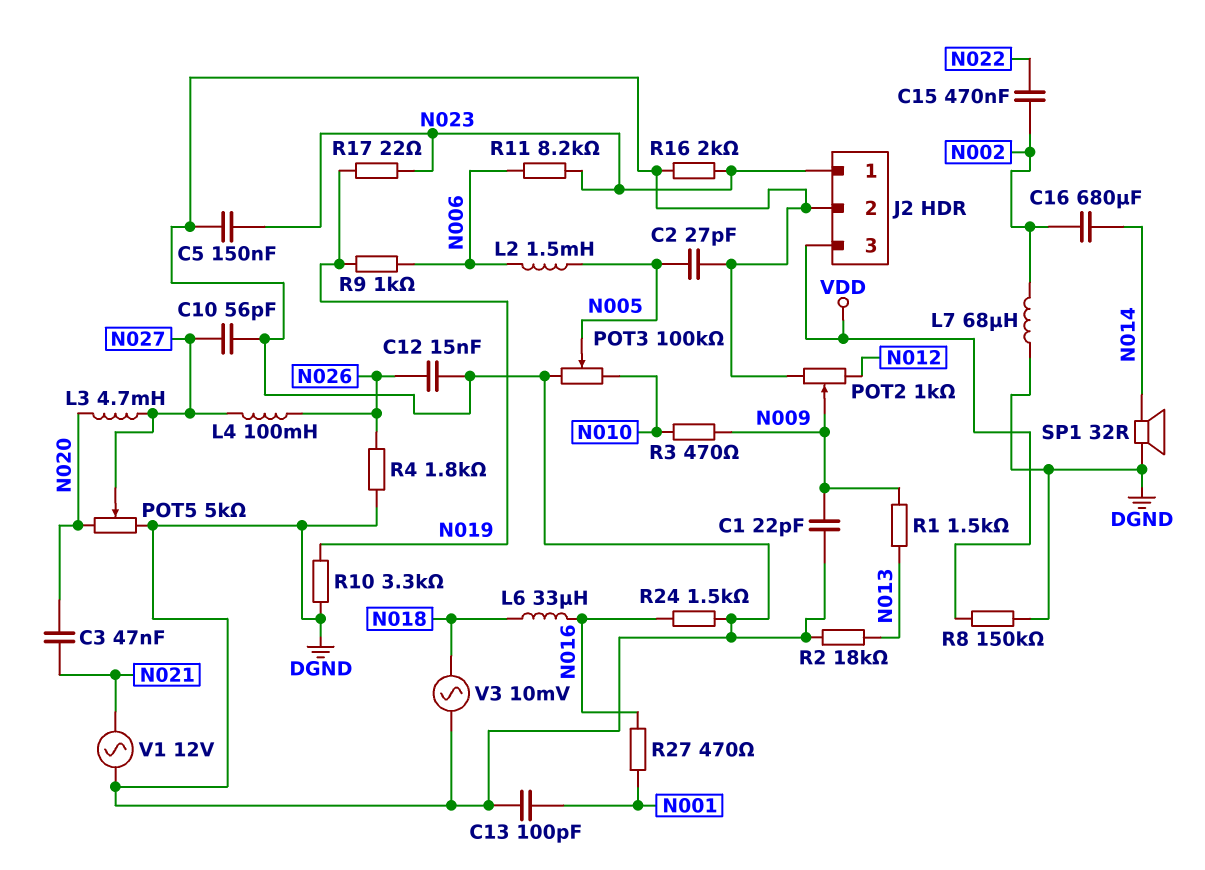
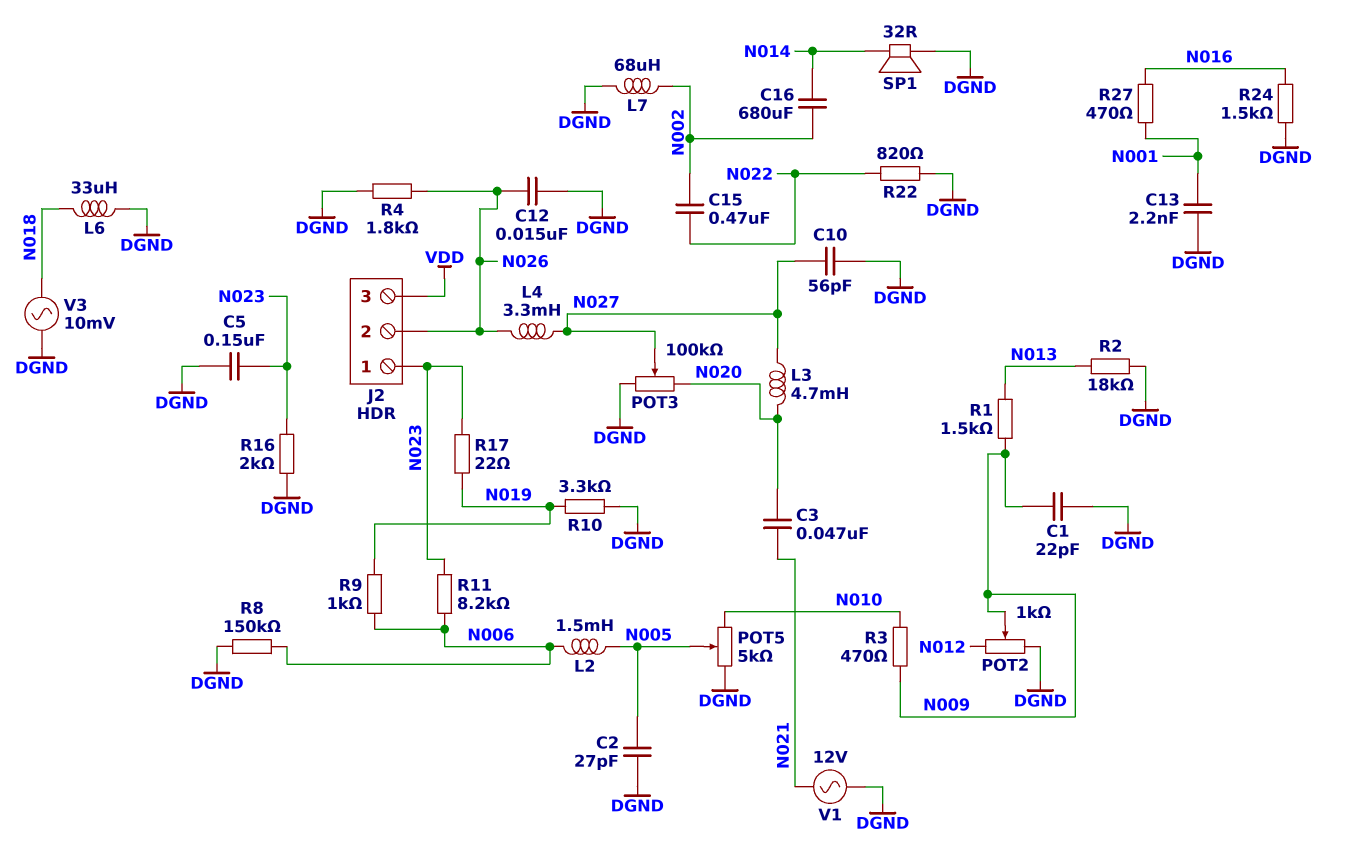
C13: 100pF (DGND, N001) -> 2.2nF (DGND, N001)
J2 pin 2: DGND -> N026
L4: 100mH (N026, N027) -> 3.3mH (N026, N027)
L6: 33uH (N016, N018) -> 33uH (DGND, N018)
POT3: 100k (DGND, N010, wiper N005) -> 100k (DGND, N020, wiper N027)
POT5: 5k (DGND, N020, wiper N027) -> 5k (DGND, N010, wiper N005)
R8: 150k (DGND, VDD) -> 150k (DGND, N006)
R22: none -> 820 (DGND, N022)

